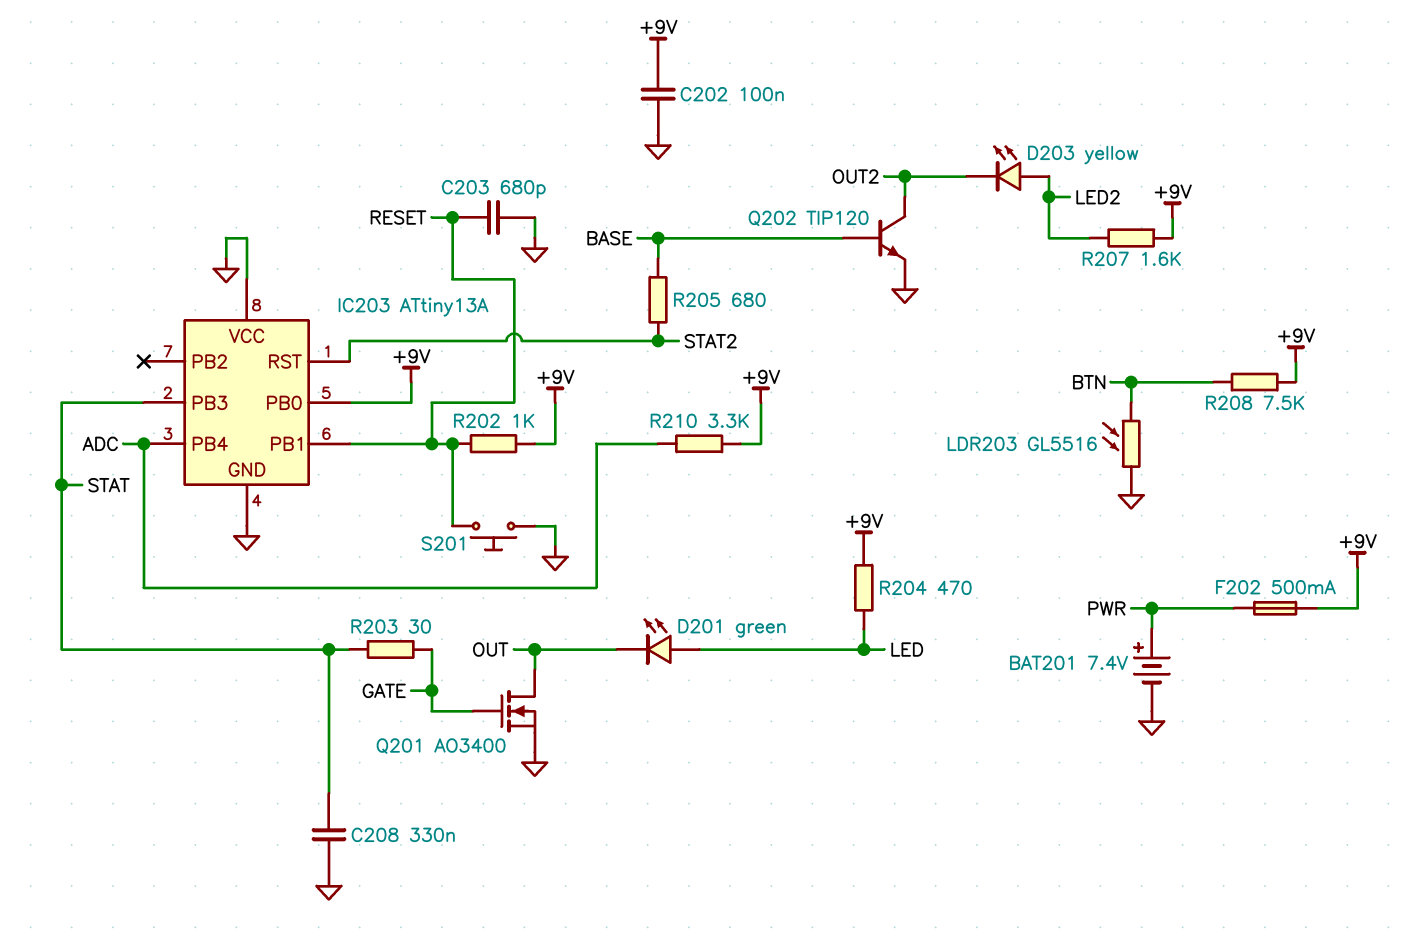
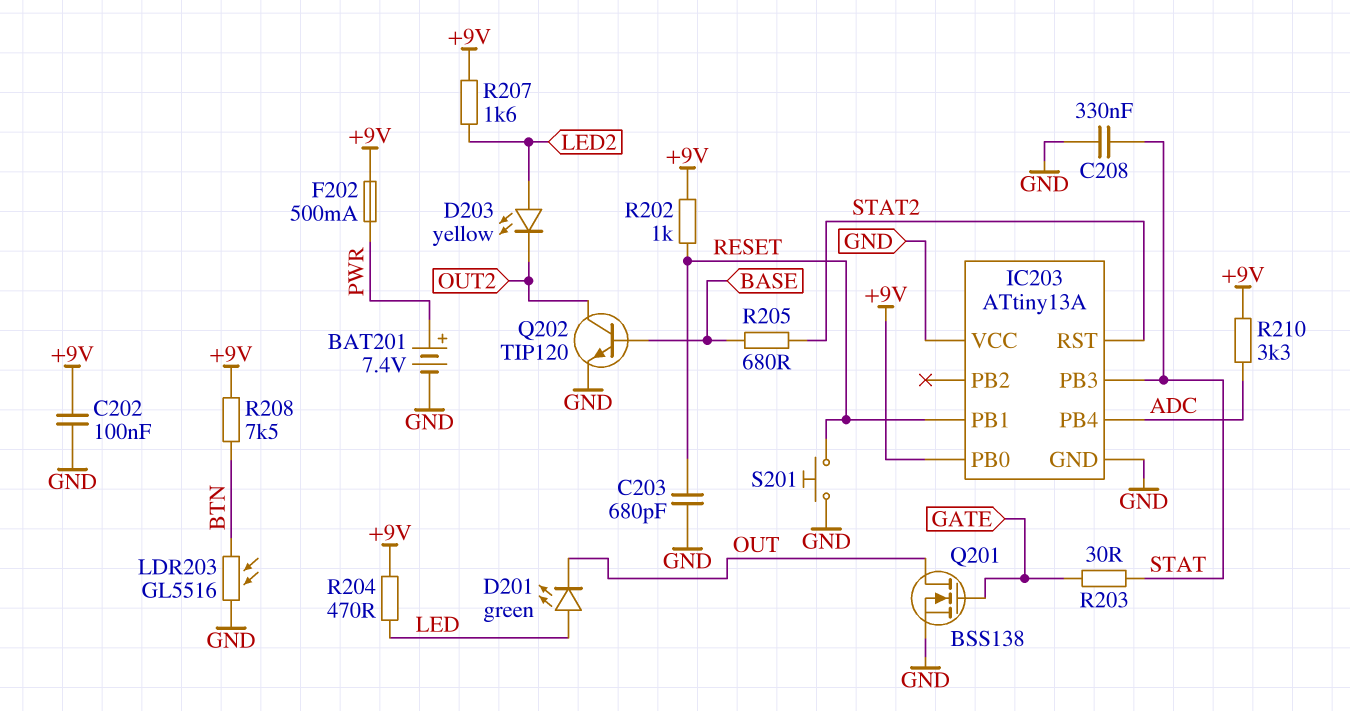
Q201: NMOS AO3400 (G GATE, D OUT, S GND) -> NMOS BSS138 (G GATE, D OUT, S GND)

